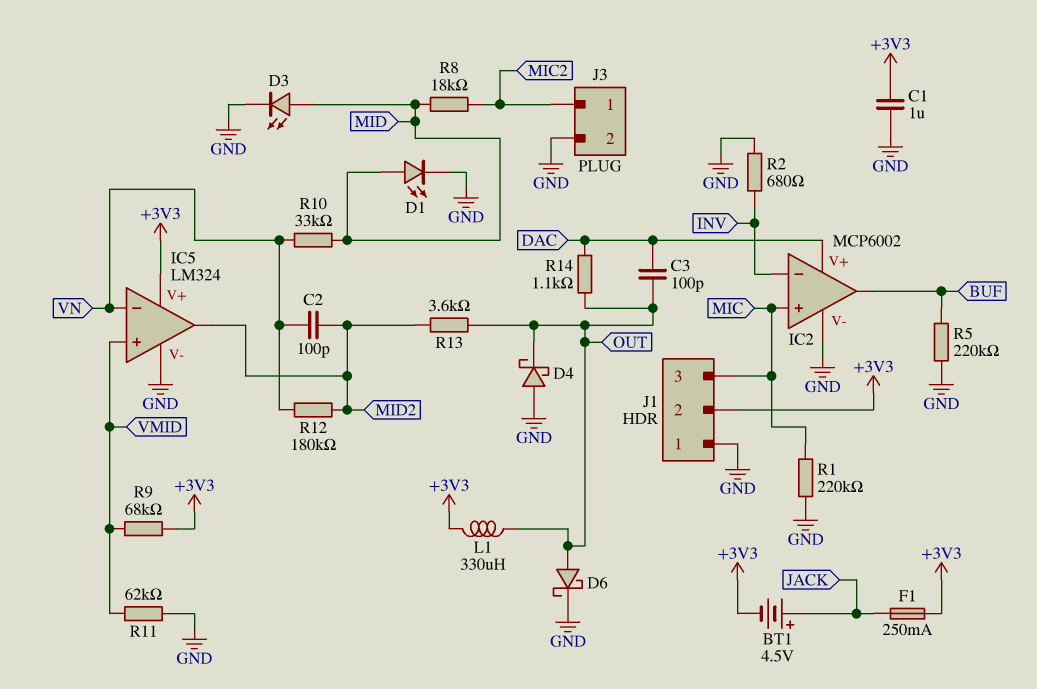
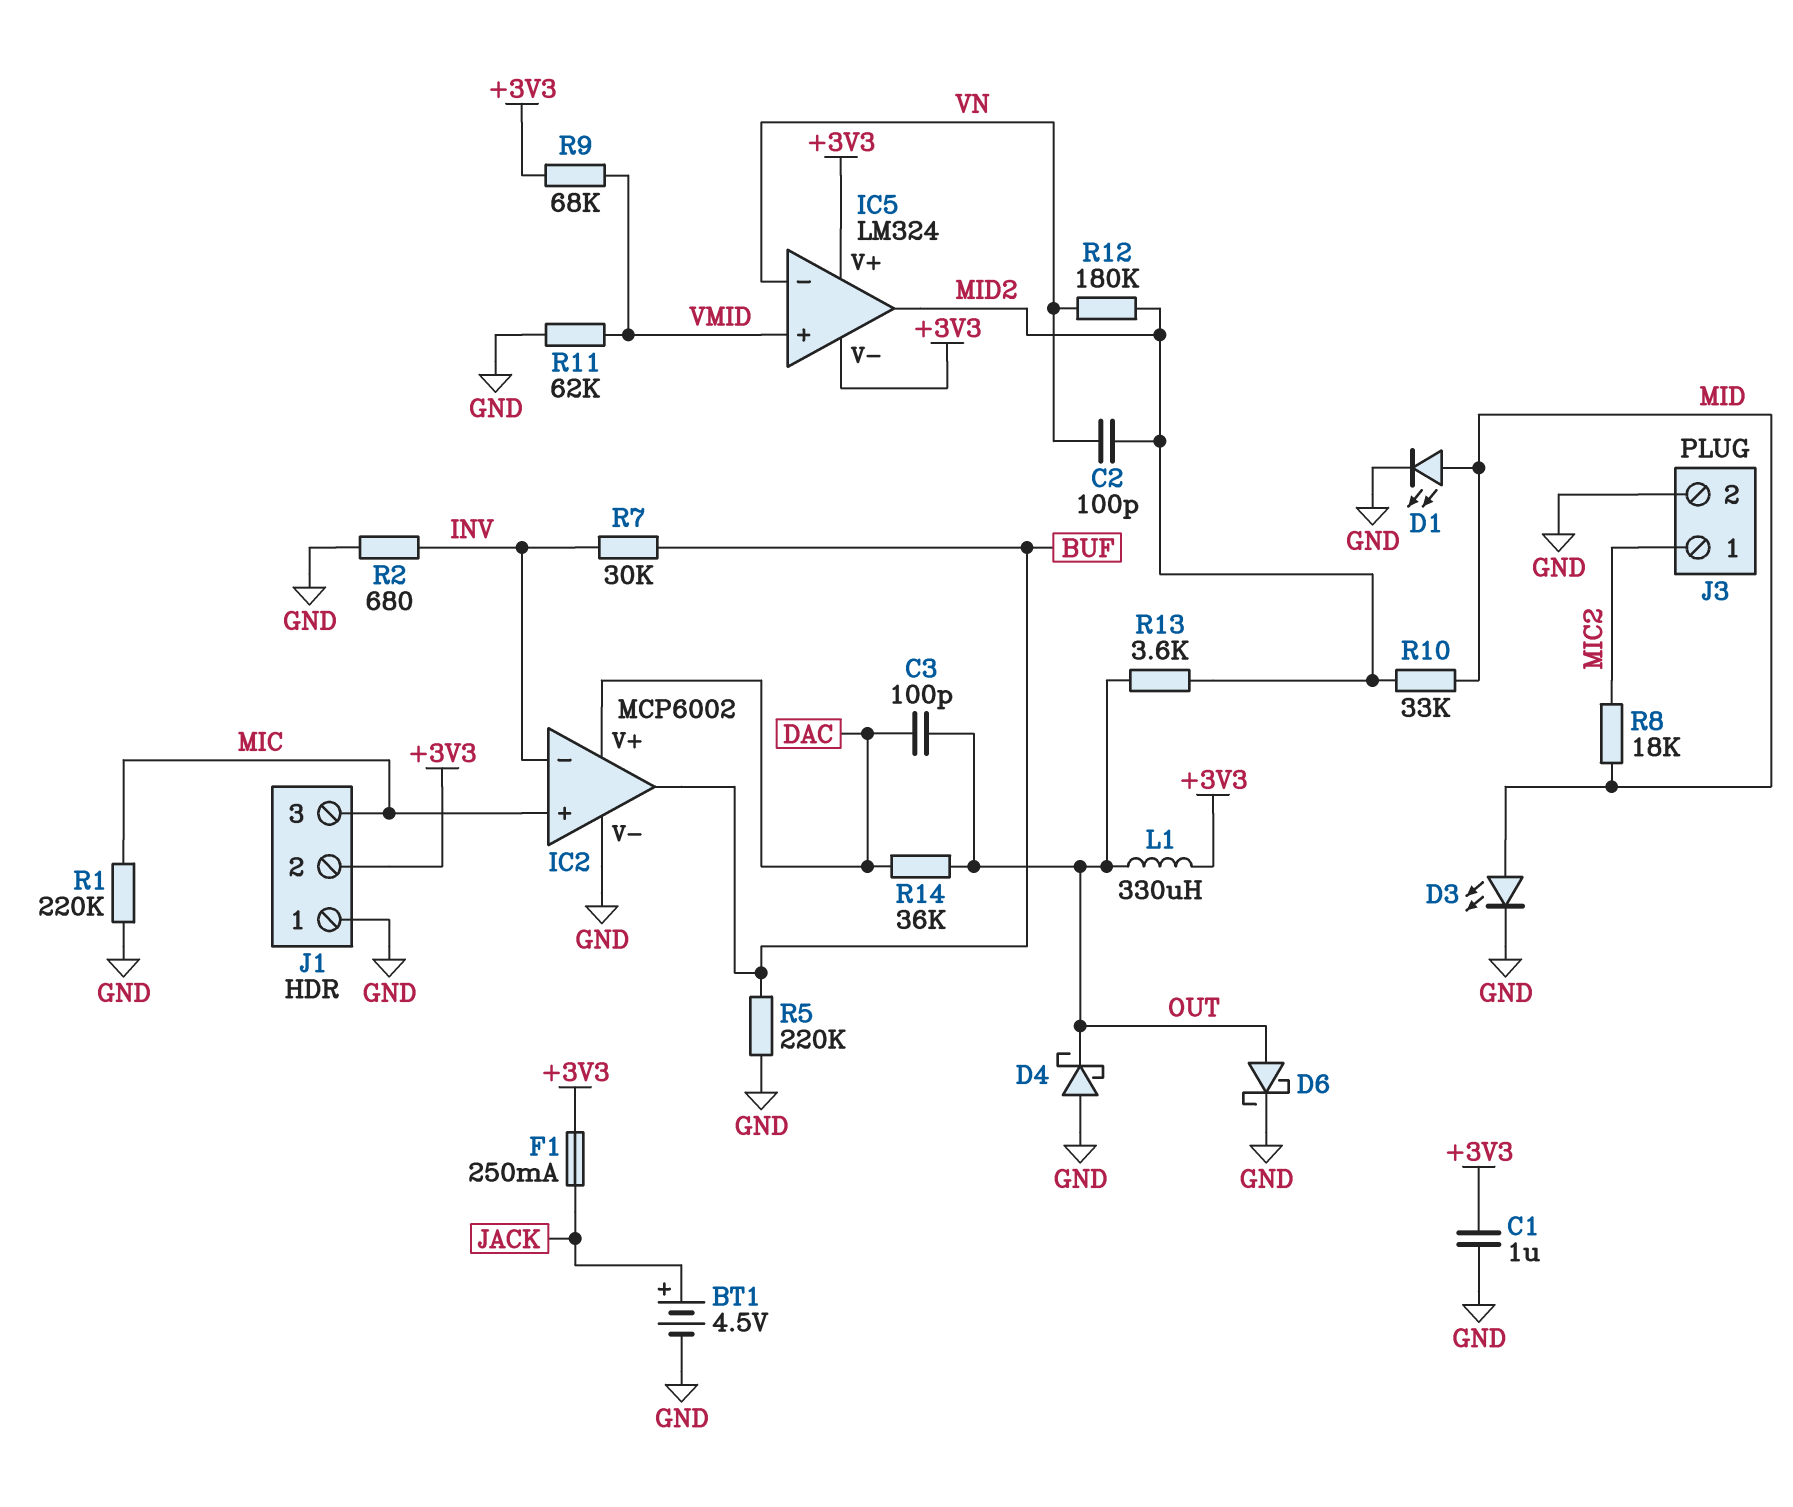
BT1: 4.5V (plus JACK, minus +3V3) -> 4.5V (plus JACK, minus GND)
IC5 pin V-: GND -> +3V3
R7: none -> 30k (BUF, INV)
R10: 33k (MID, VN) -> 33k (MID, MID2)
R14: 1.1k (DAC, OUT) -> 36k (DAC, OUT)

